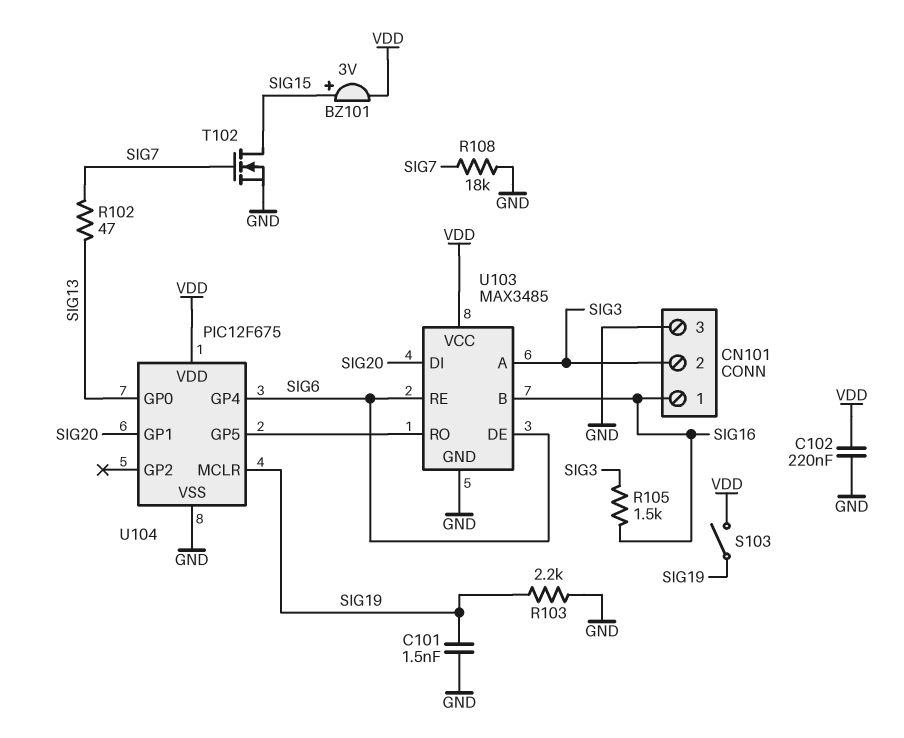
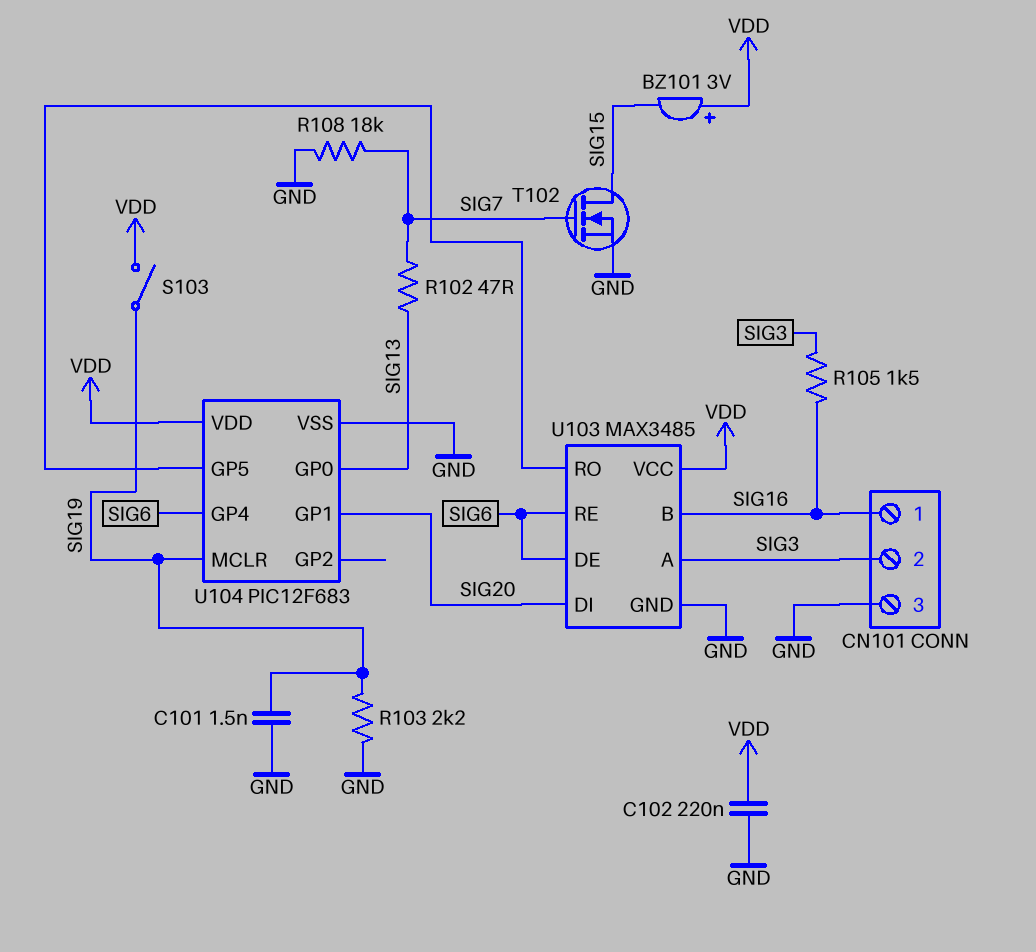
BZ101: buzzer 3V (plus SIG15, minus VDD) -> buzzer 3V (plus VDD, minus SIG15)
U104: PIC12F675 -> PIC12F683

